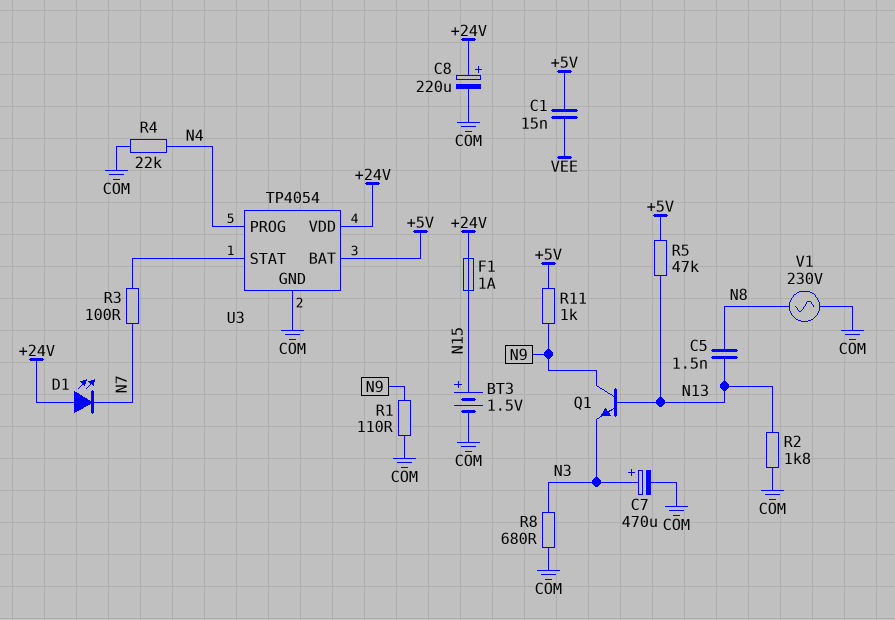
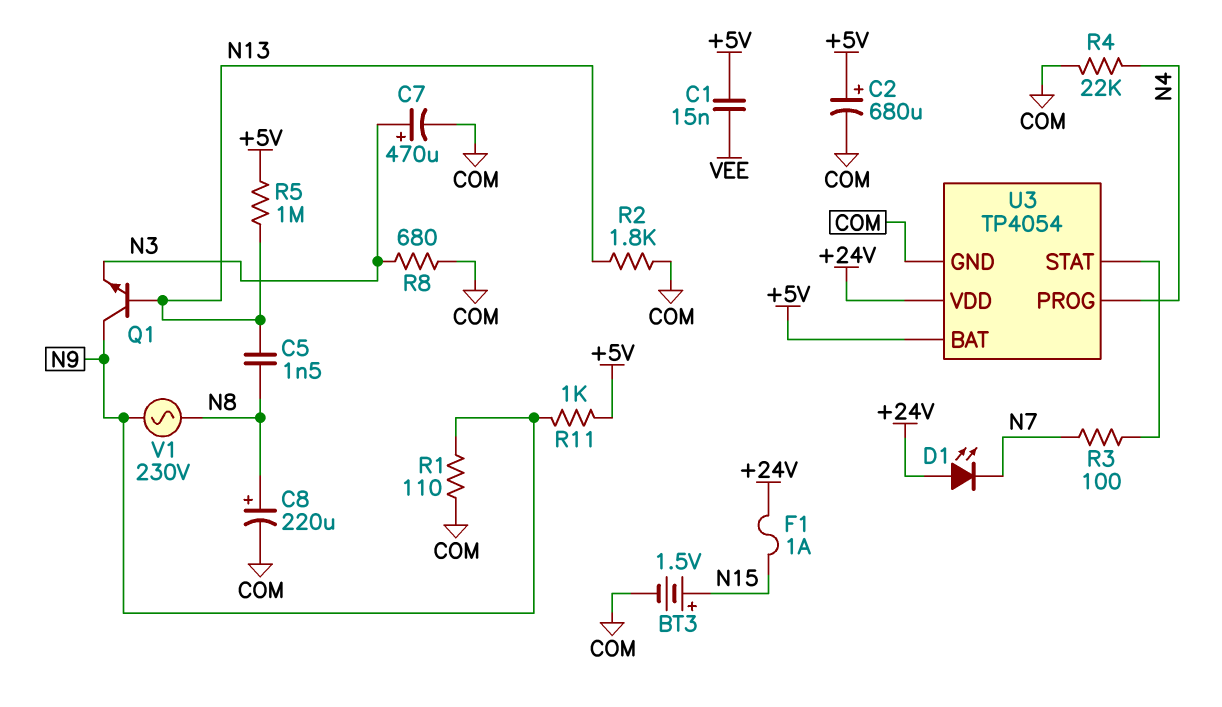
C2: none -> 680uF (plus +5V, minus COM)
C8: 220uF (plus +24V, minus COM) -> 220uF (plus N8, minus COM)
R5: 47k (+5V, N13) -> 1M (+5V, N13)
V1: AC 230V (COM, N8) -> AC 230V (N8, N9)

